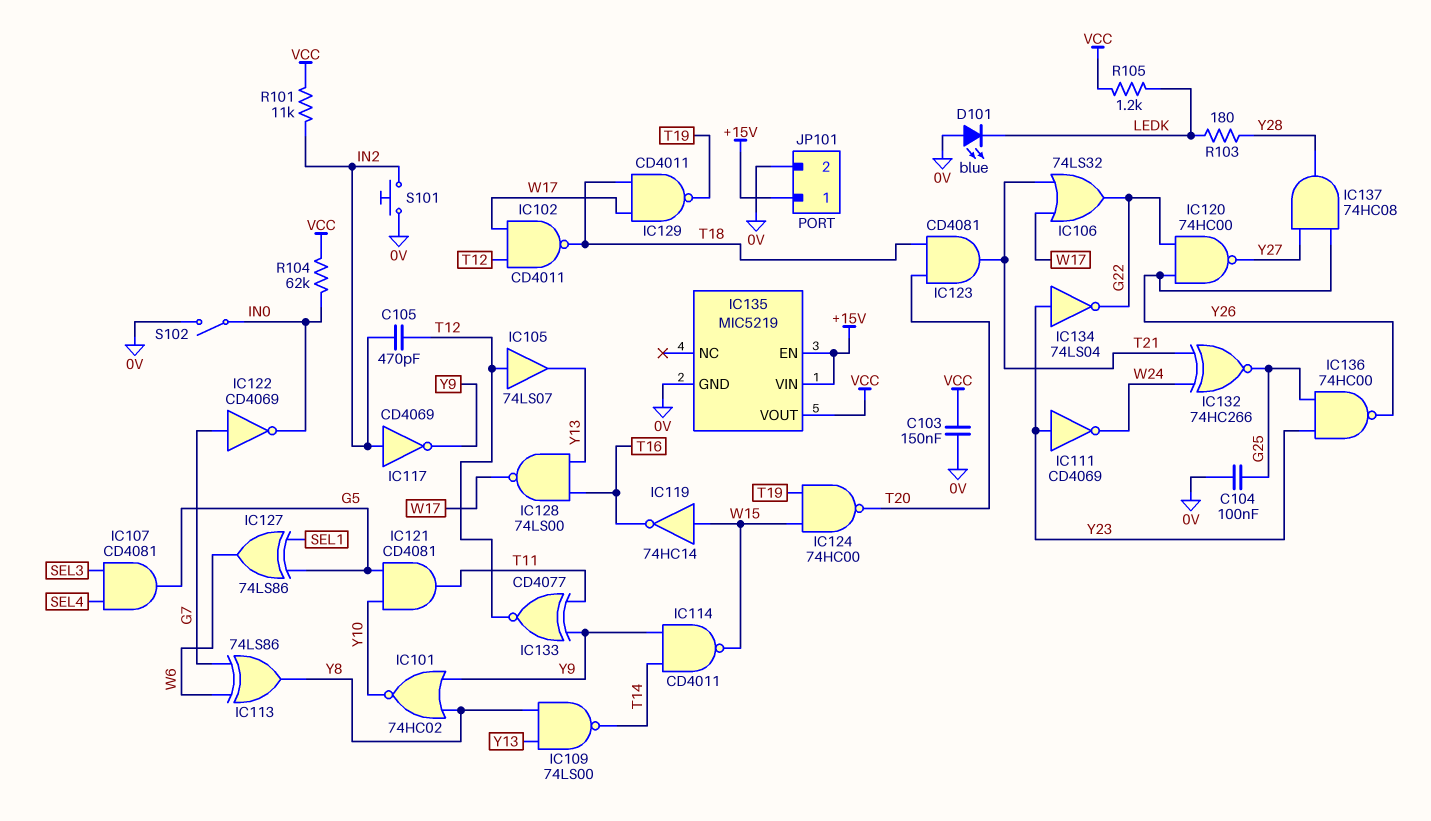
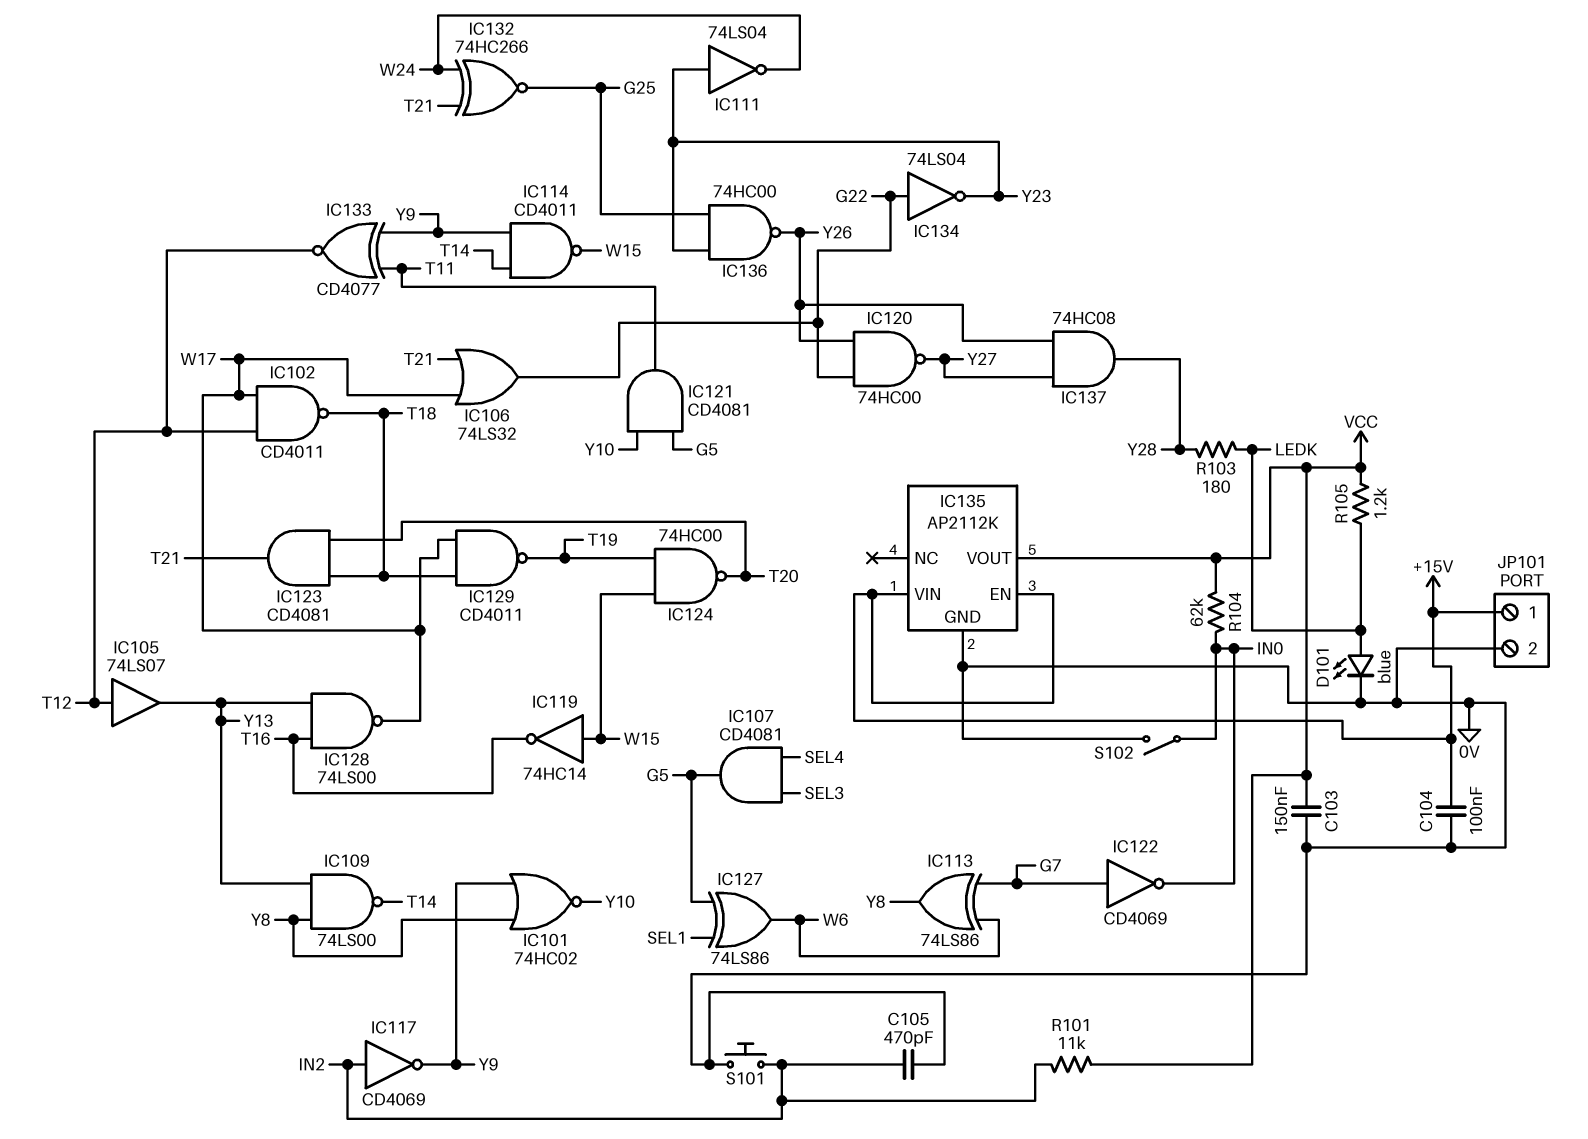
C104: 100nF (0V, G25) -> 100nF (+15V, 0V)
C105: 470pF (IN2, T12) -> 470pF (0V, IN2)
D101: LED blue (A 0V, K LEDK) -> LED blue (A LEDK, K 0V)
IC111: NOT CD4069 (in Y23, out W24) -> NOT 74LS04 (in Y23, out W24)
IC134: NOT 74LS04 (in Y23, out G22) -> NOT 74LS04 (in G22, out Y23)
IC135: MIC5219 -> AP2112K

